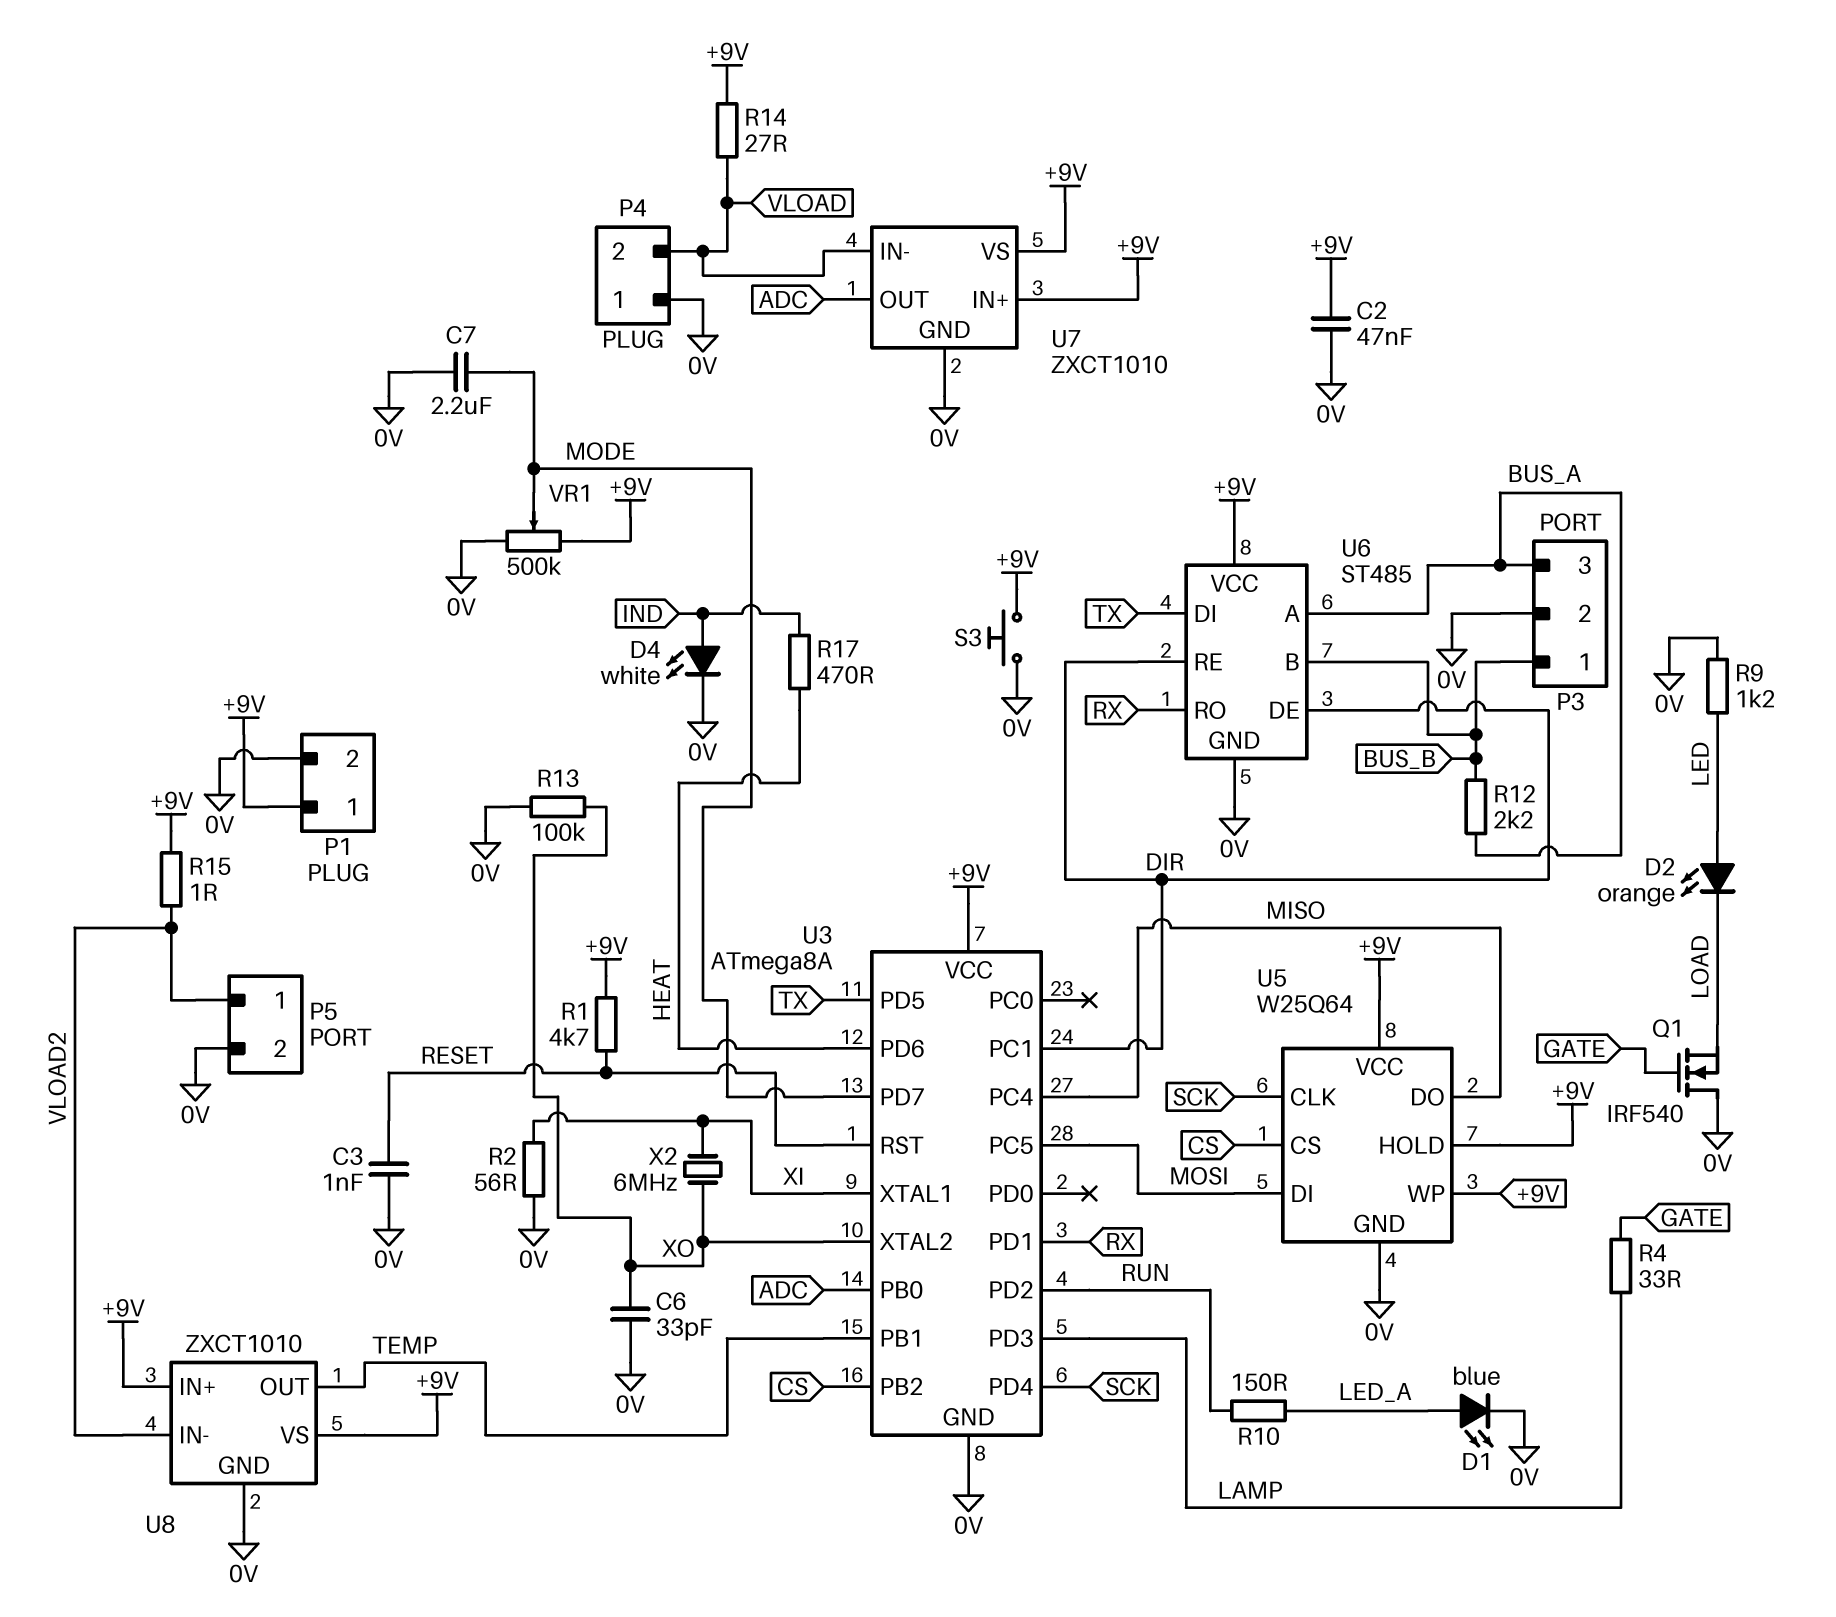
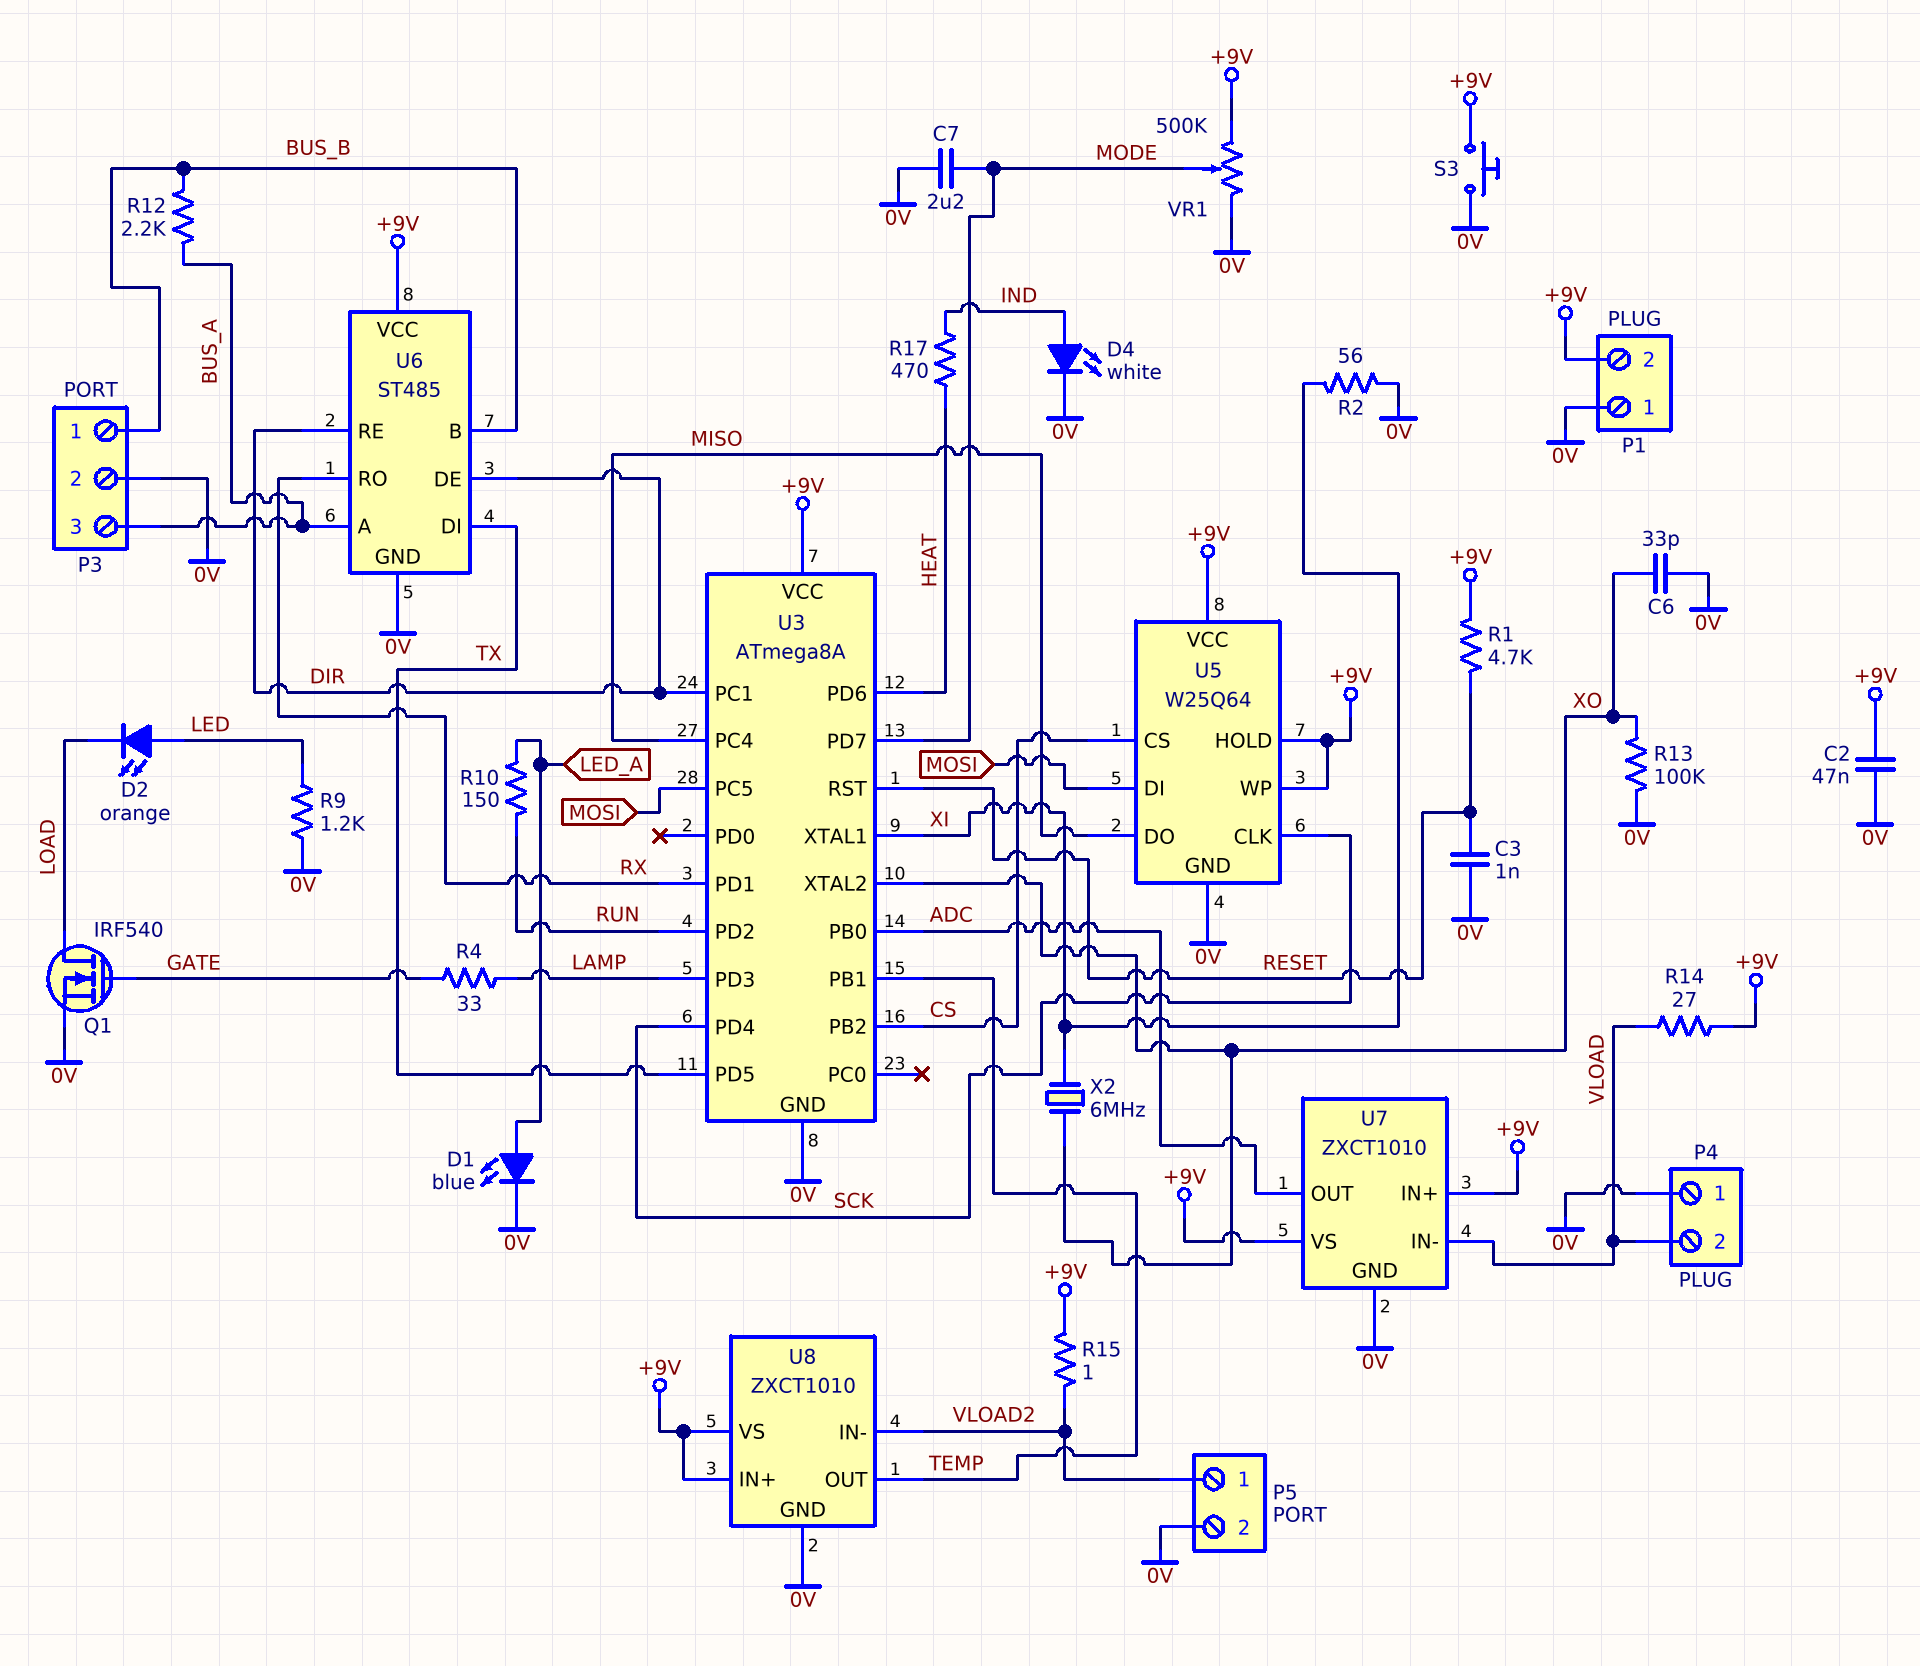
P1 pin 1: +9V -> 0V
P1 pin 2: 0V -> +9V
Q1: NMOS IRF540 (G GATE, D 0V, S LOAD) -> NMOS IRF540 (G GATE, D LOAD, S 0V)

